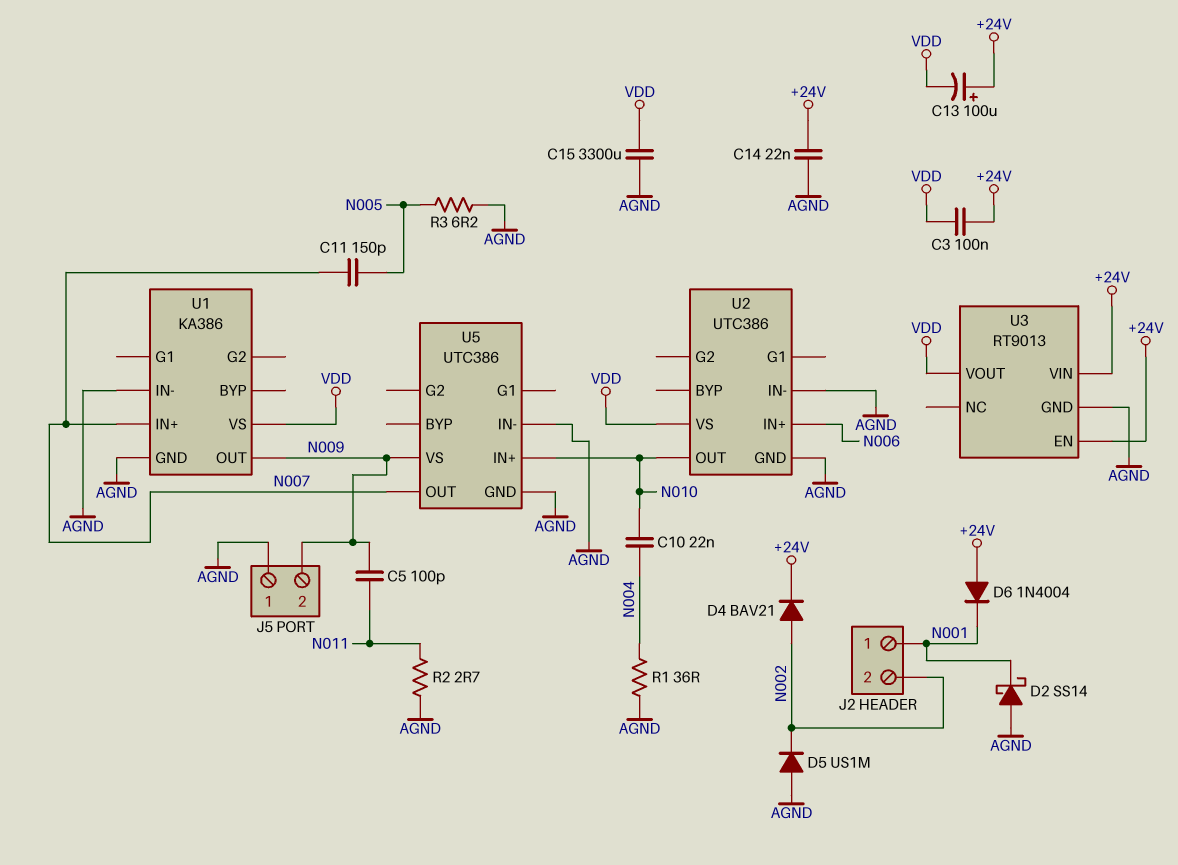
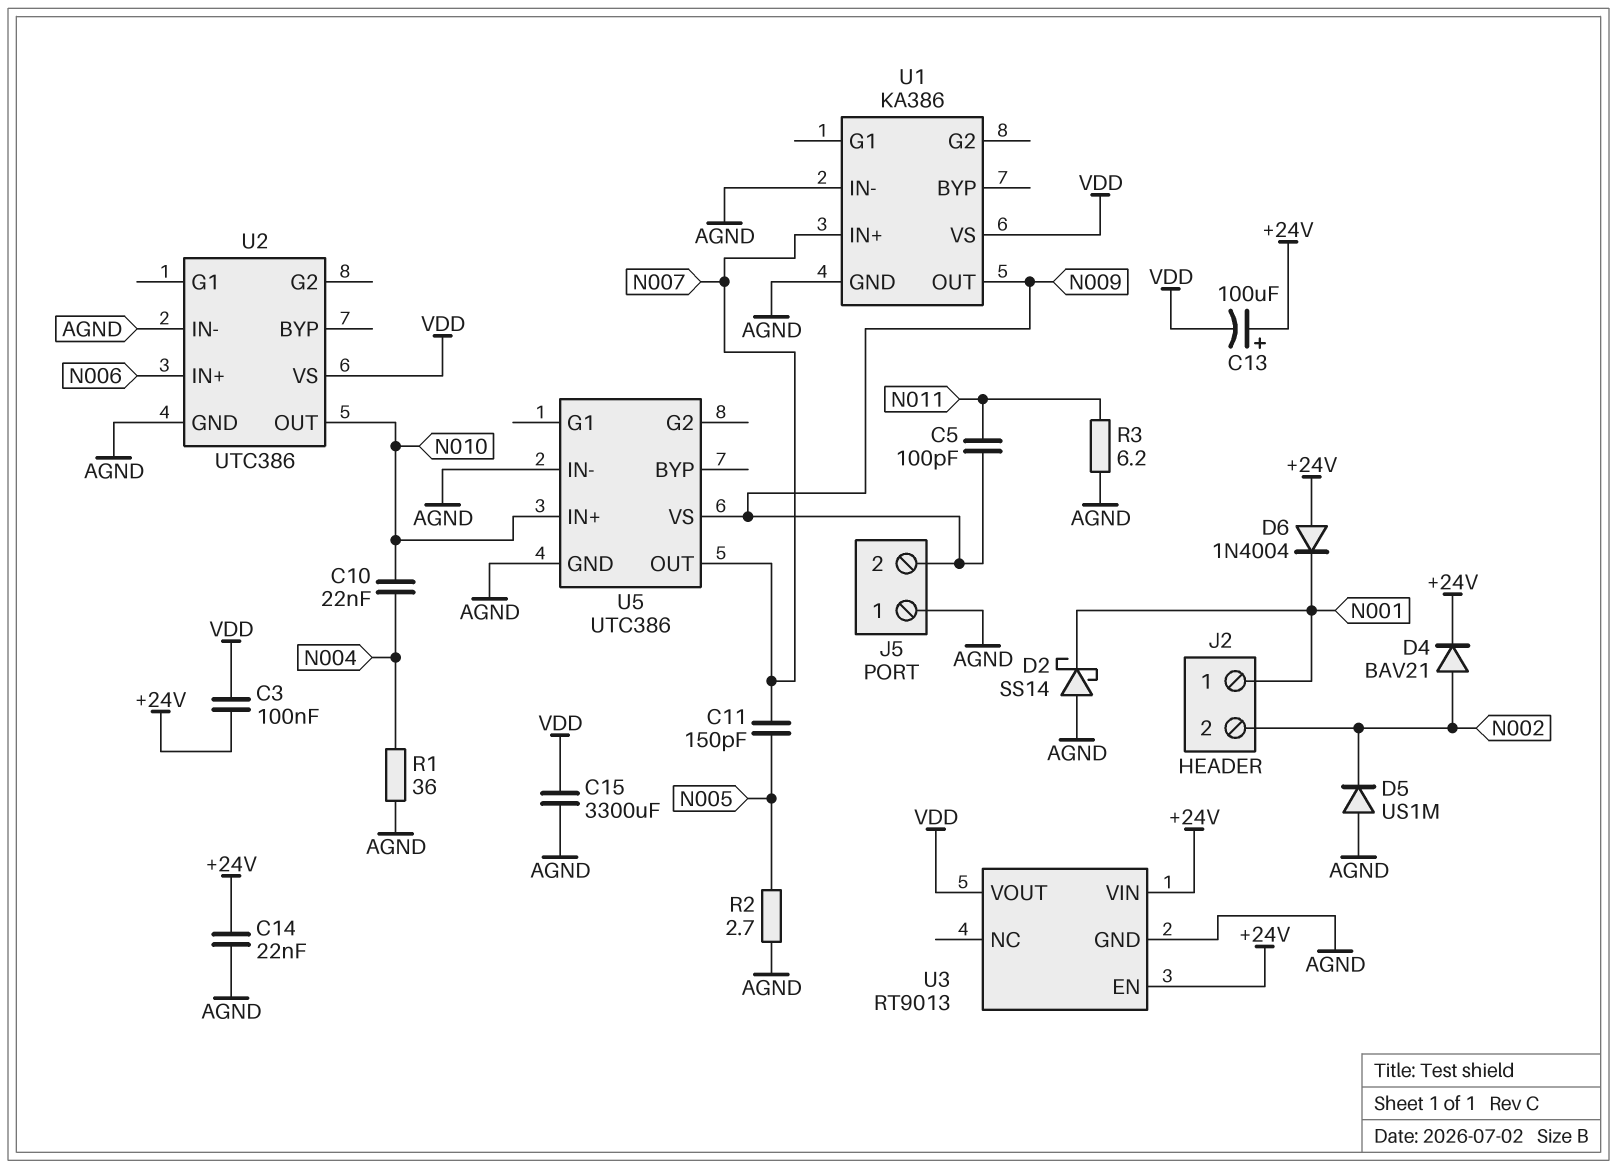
R2: 2.7 (AGND, N011) -> 2.7 (AGND, N005)
R3: 6.2 (AGND, N005) -> 6.2 (AGND, N011)

